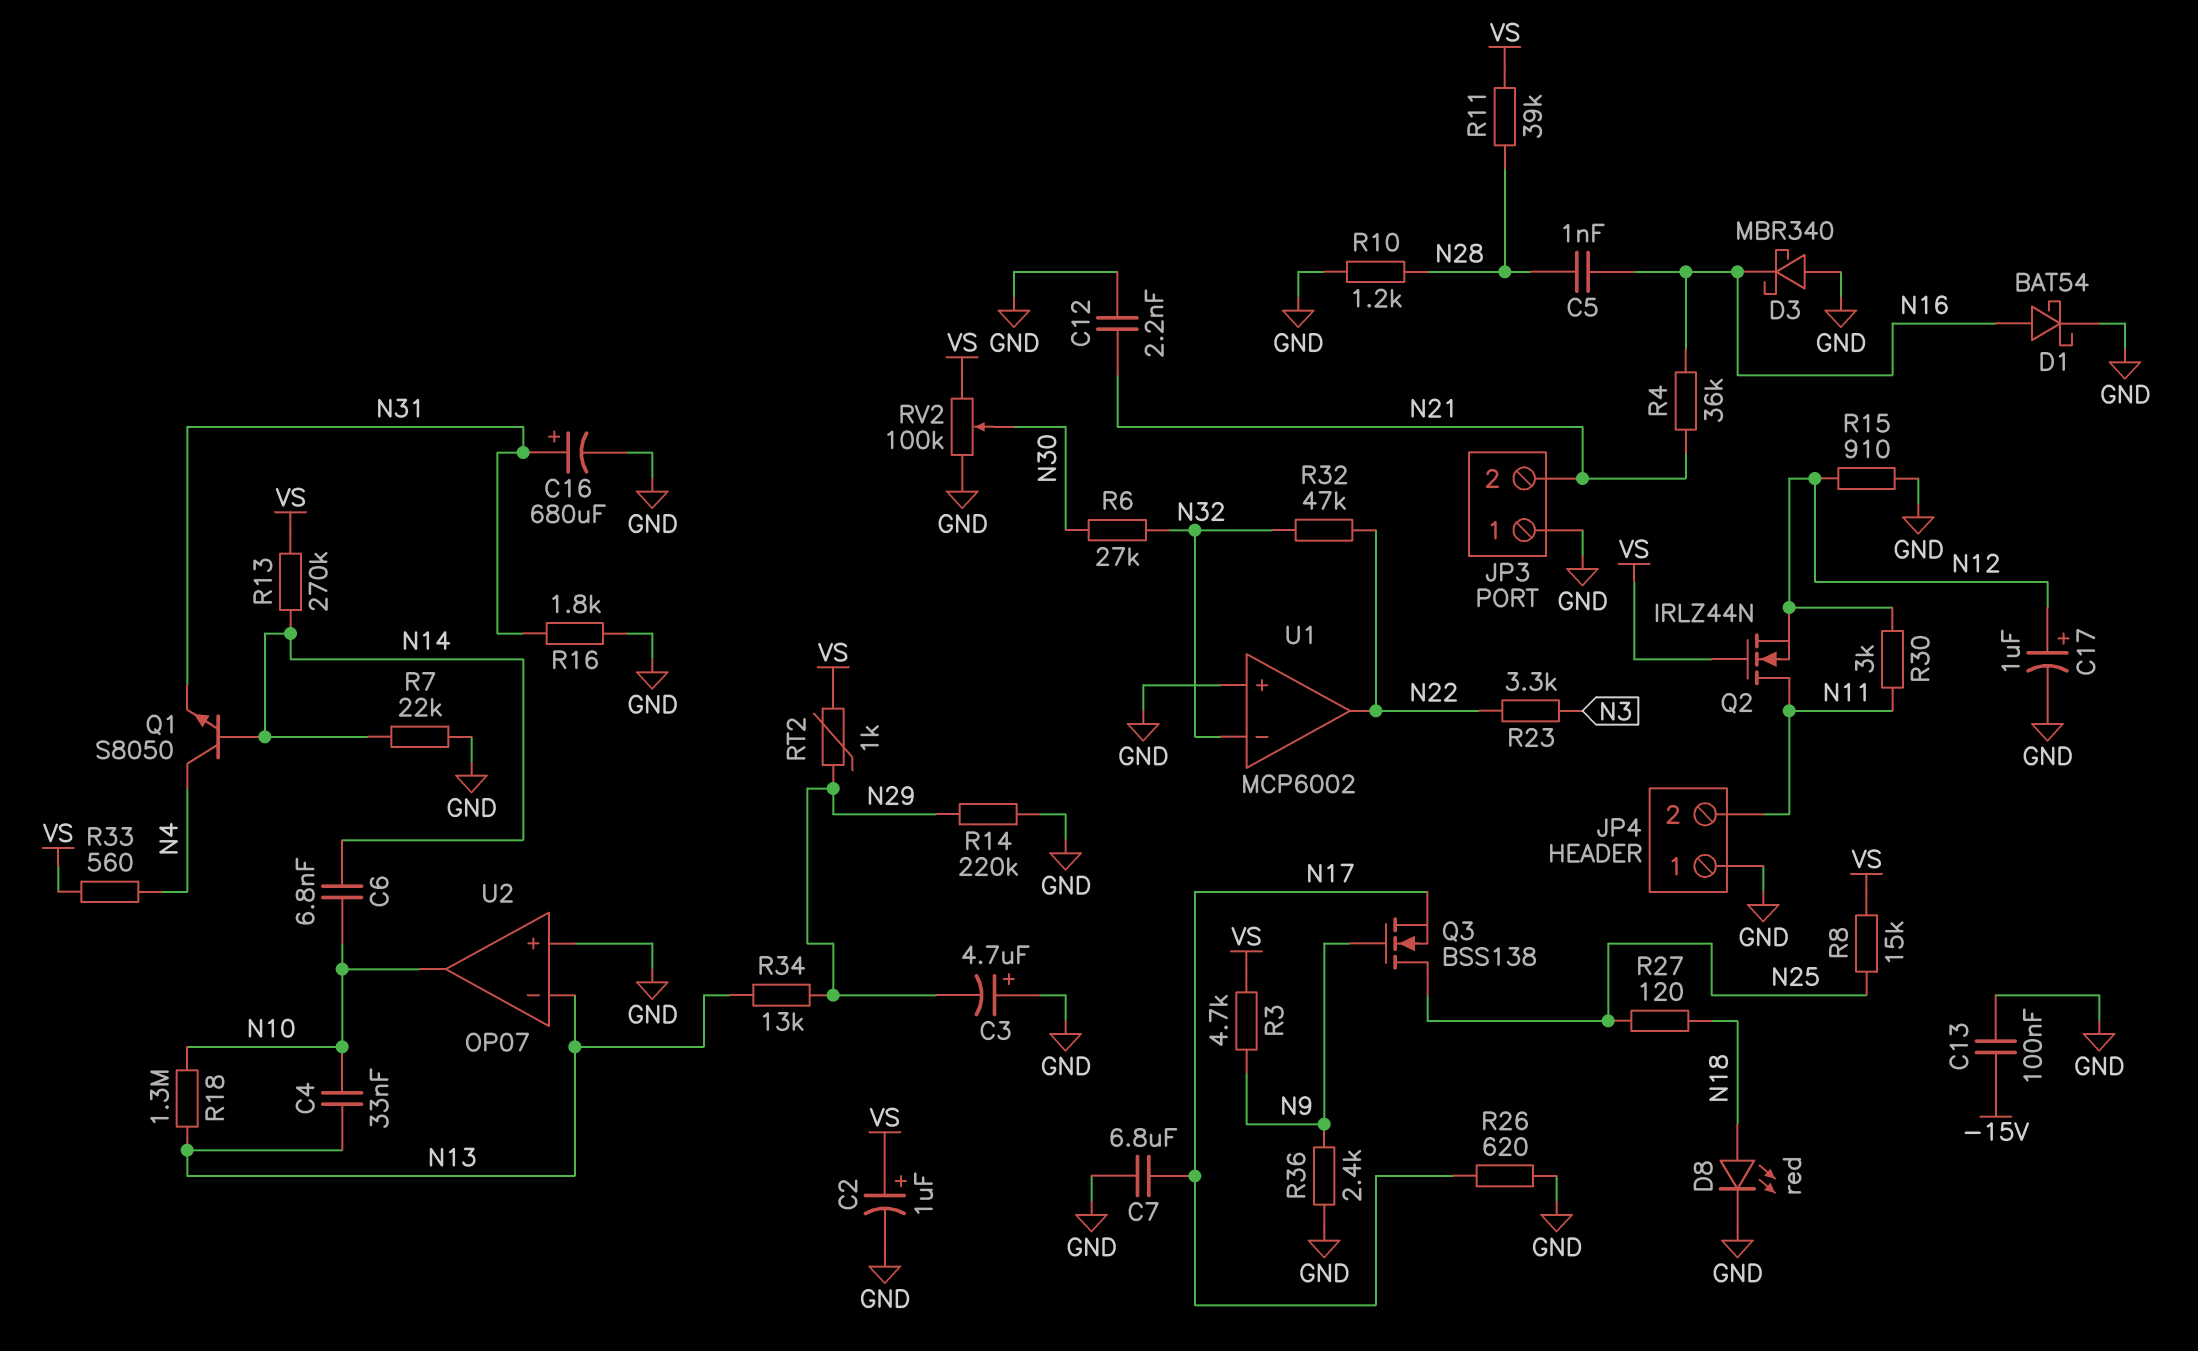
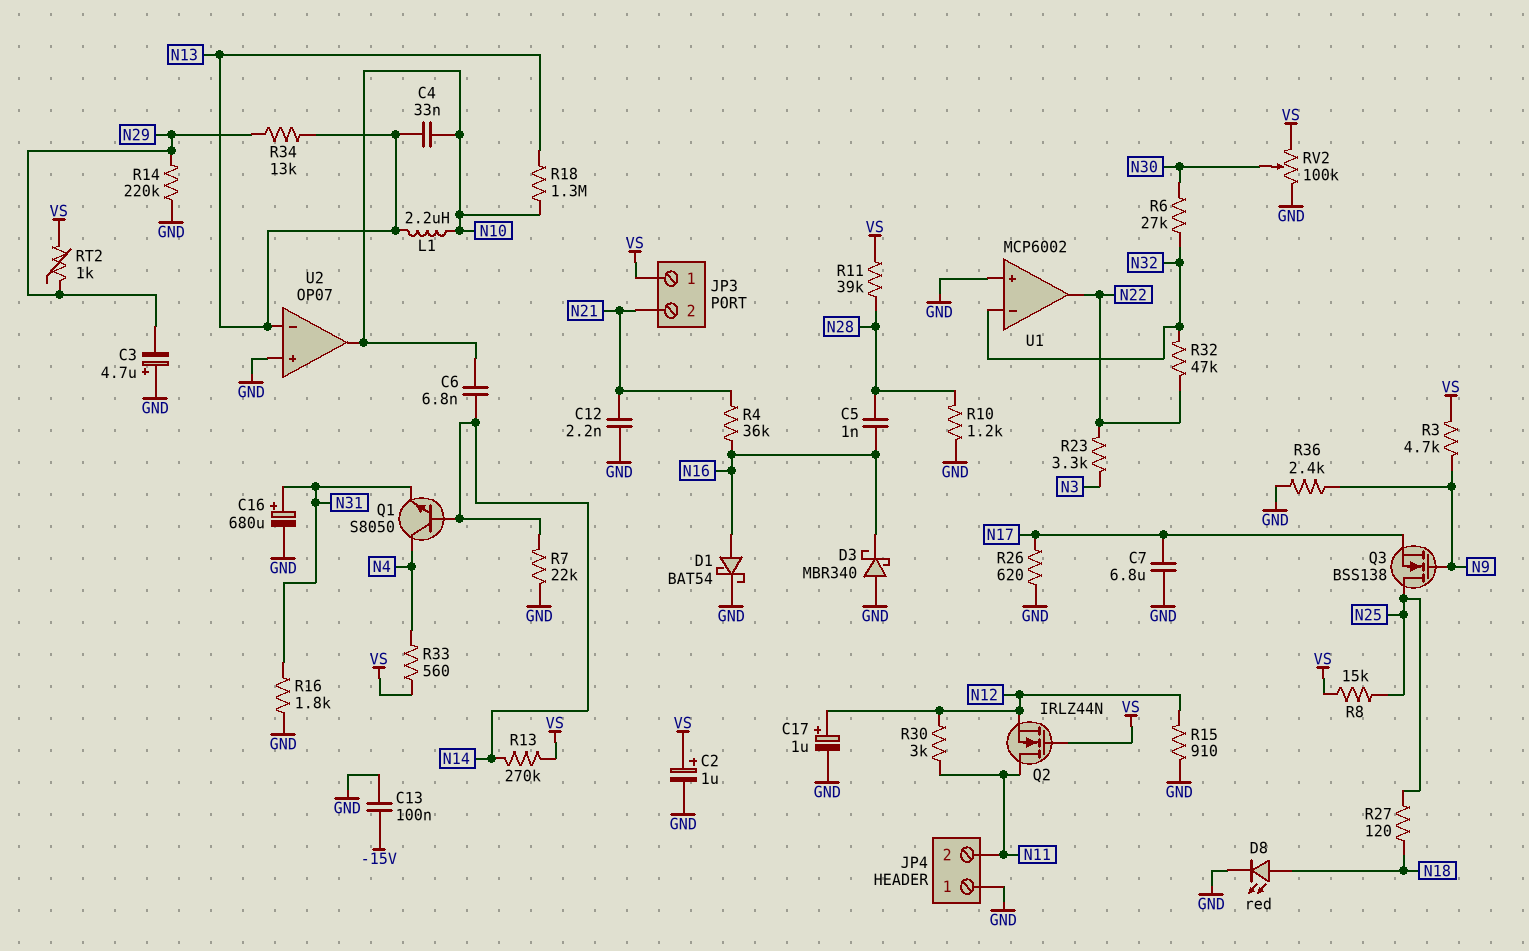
JP3 pin 1: GND -> VS
L1: none -> 2.2uH (N10, N13)

